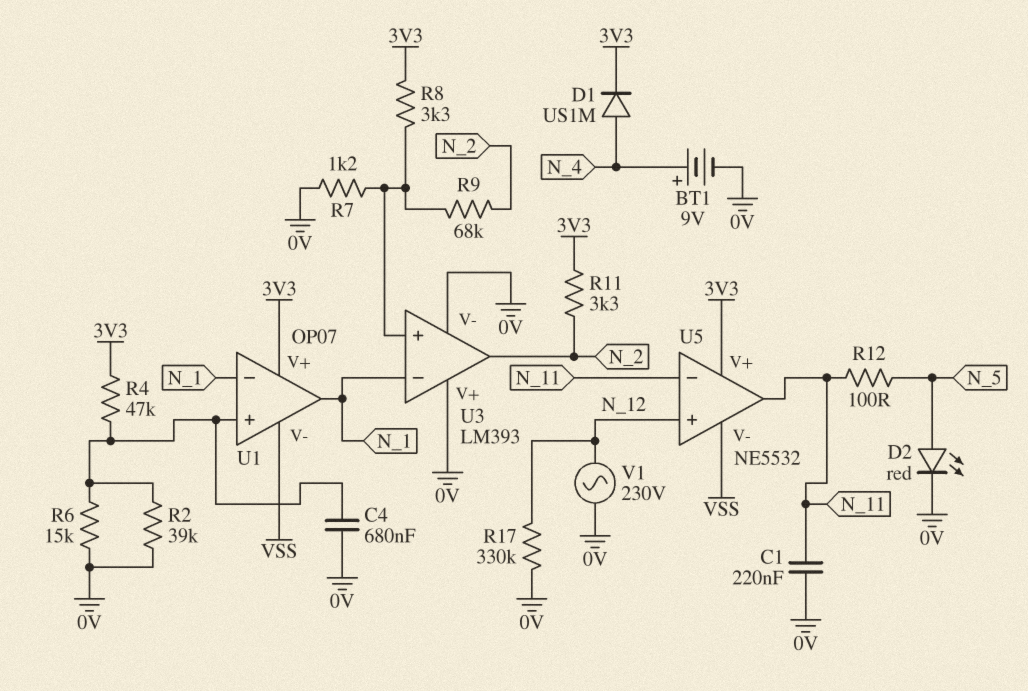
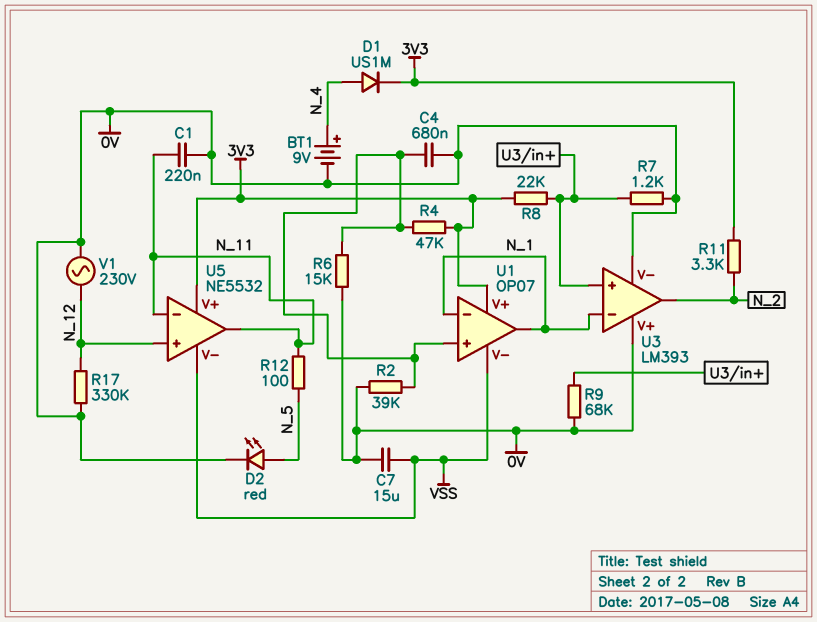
C7: none -> 15uF (0V, VSS)
R8: 3.3k (3V3, U3/in+) -> 22k (3V3, U3/in+)
R9: 68k (N_2, U3/in+) -> 68k (0V, U3/in+)

